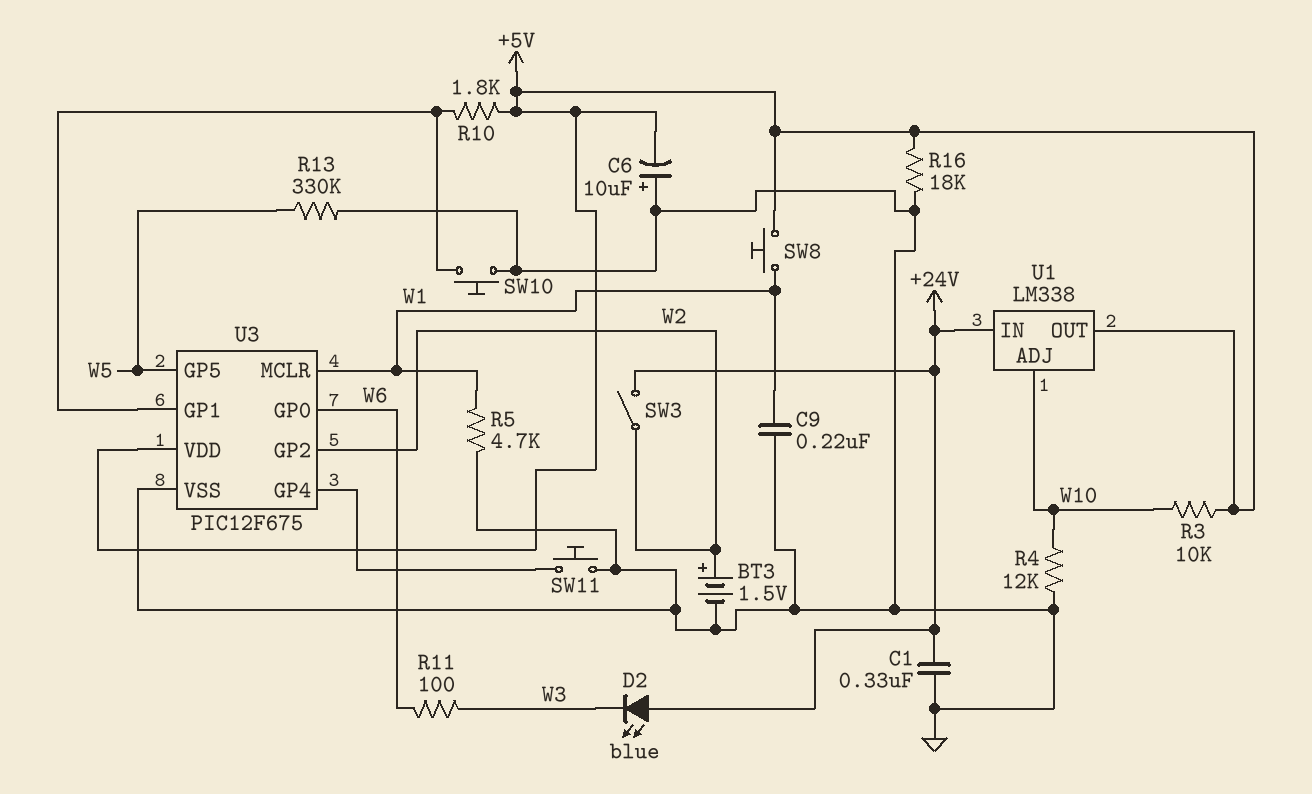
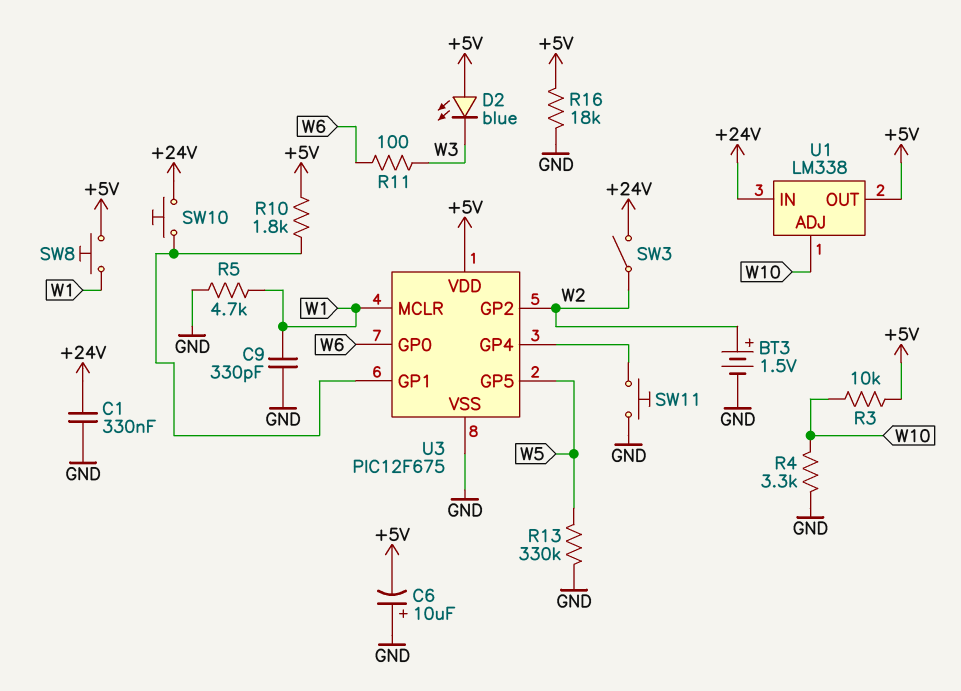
C9: 220nF (GND, W1) -> 330pF (GND, W1)
D2: LED blue (A +24V, K W3) -> LED blue (A +5V, K W3)
R4: 12k (GND, W10) -> 3.3k (GND, W10)
SW10: button (GND, U3/GP1) -> button (+24V, U3/GP1)

